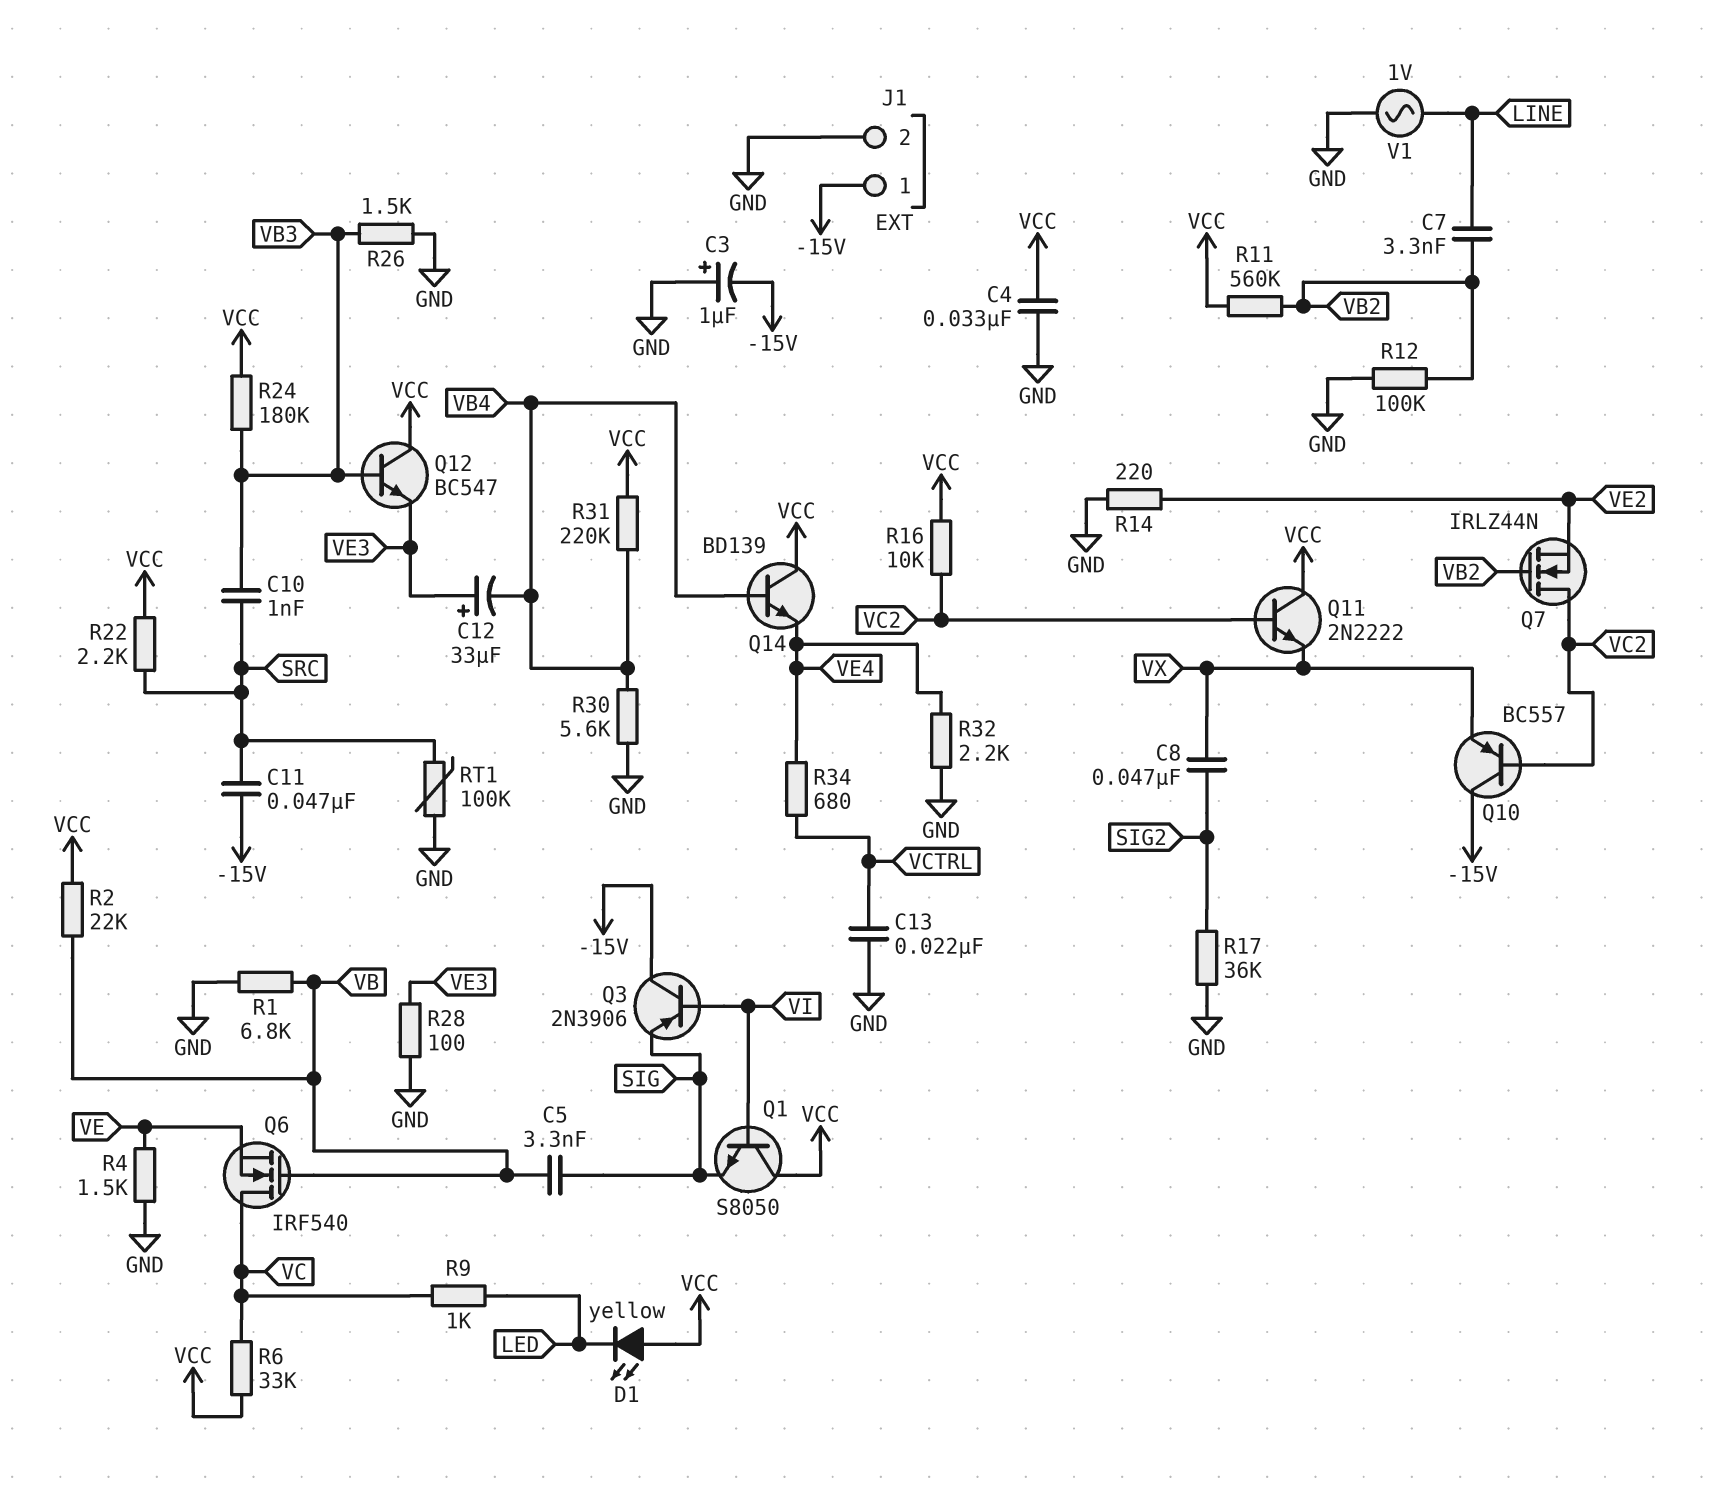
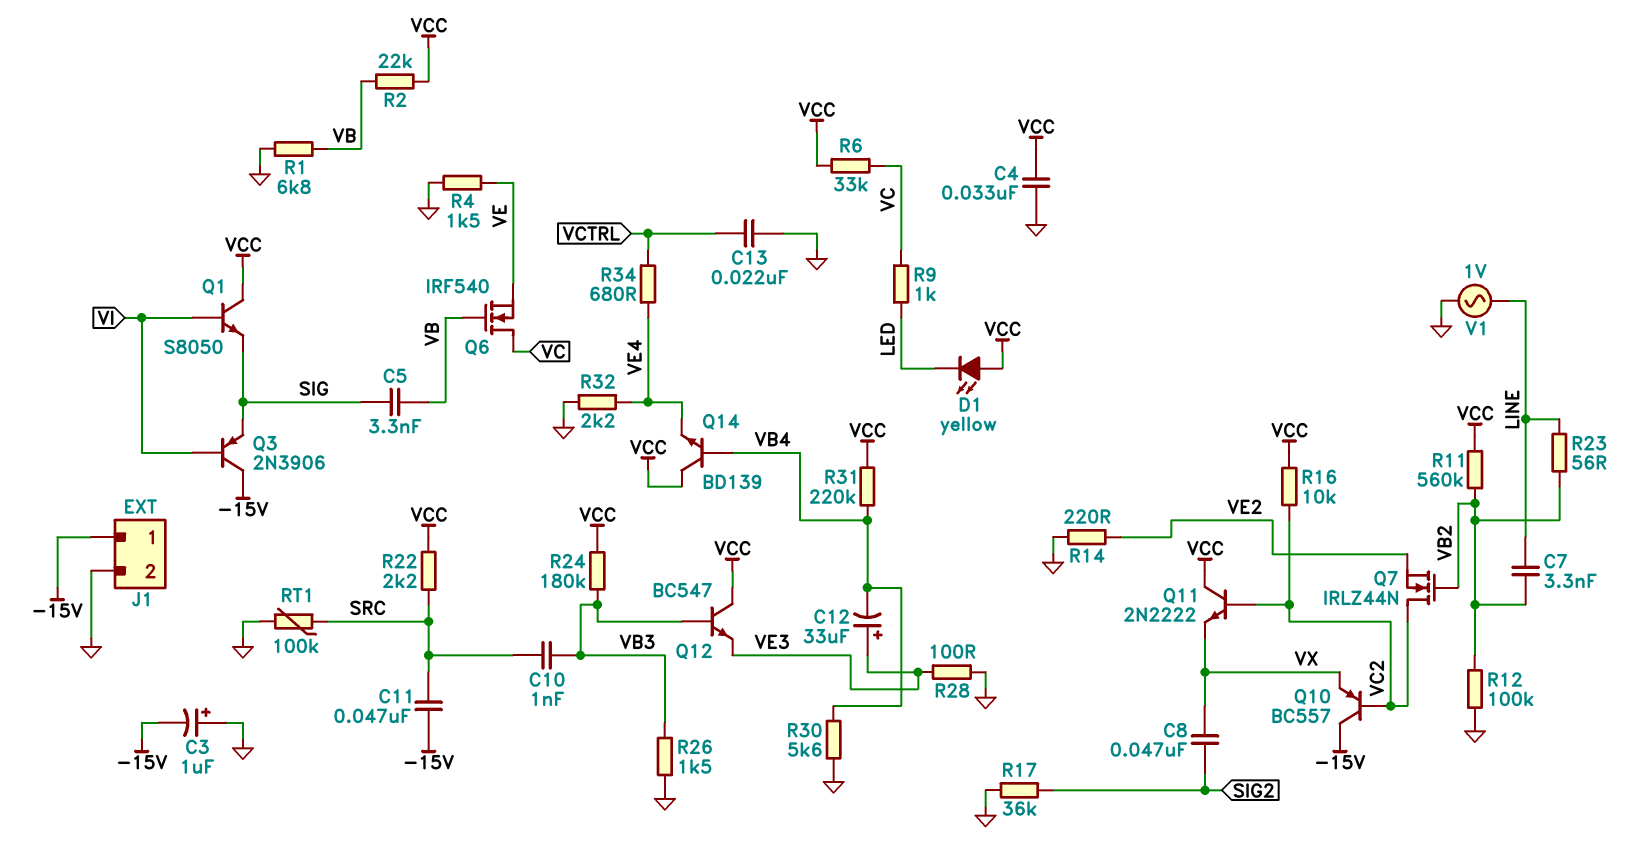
R23: none -> 56 (LINE, VB2)

